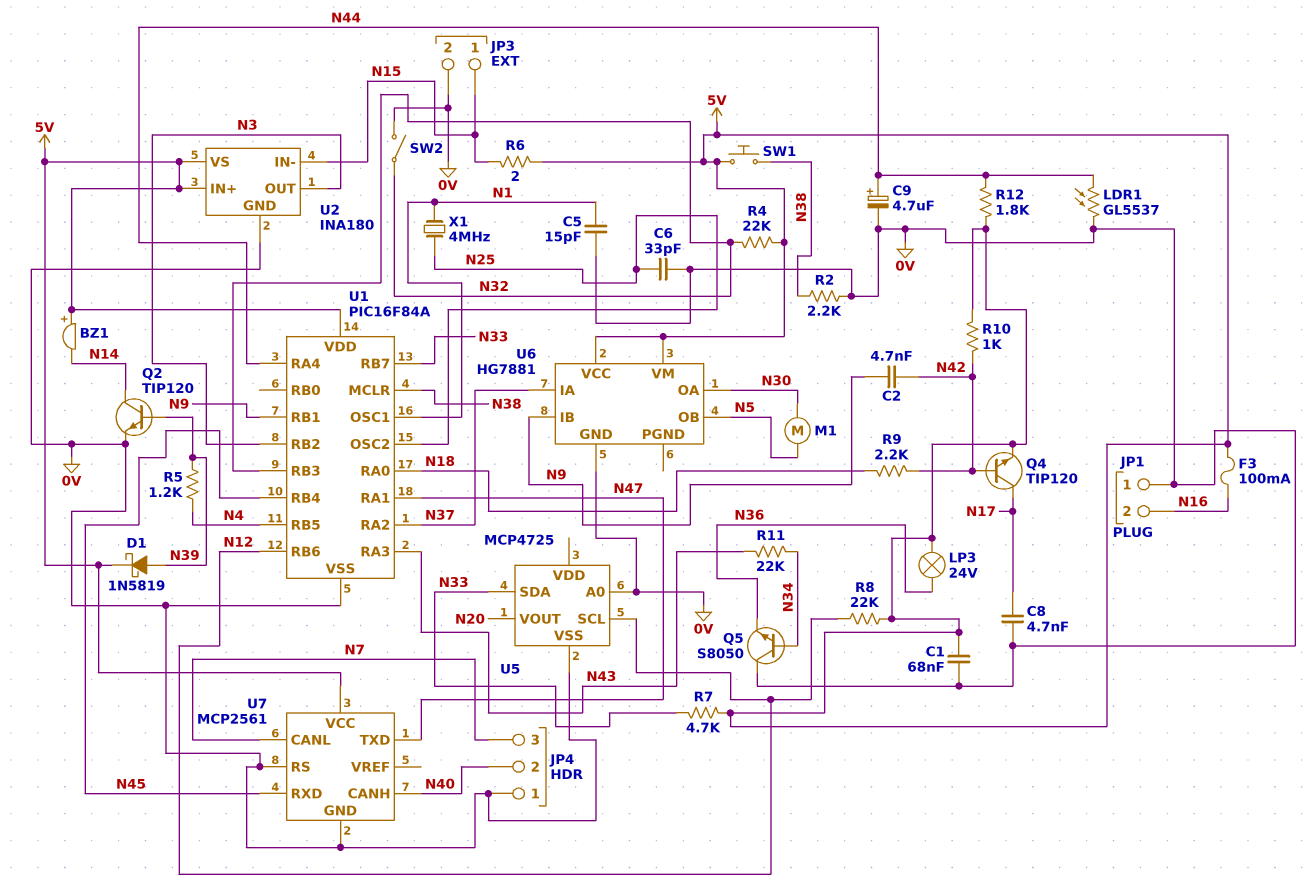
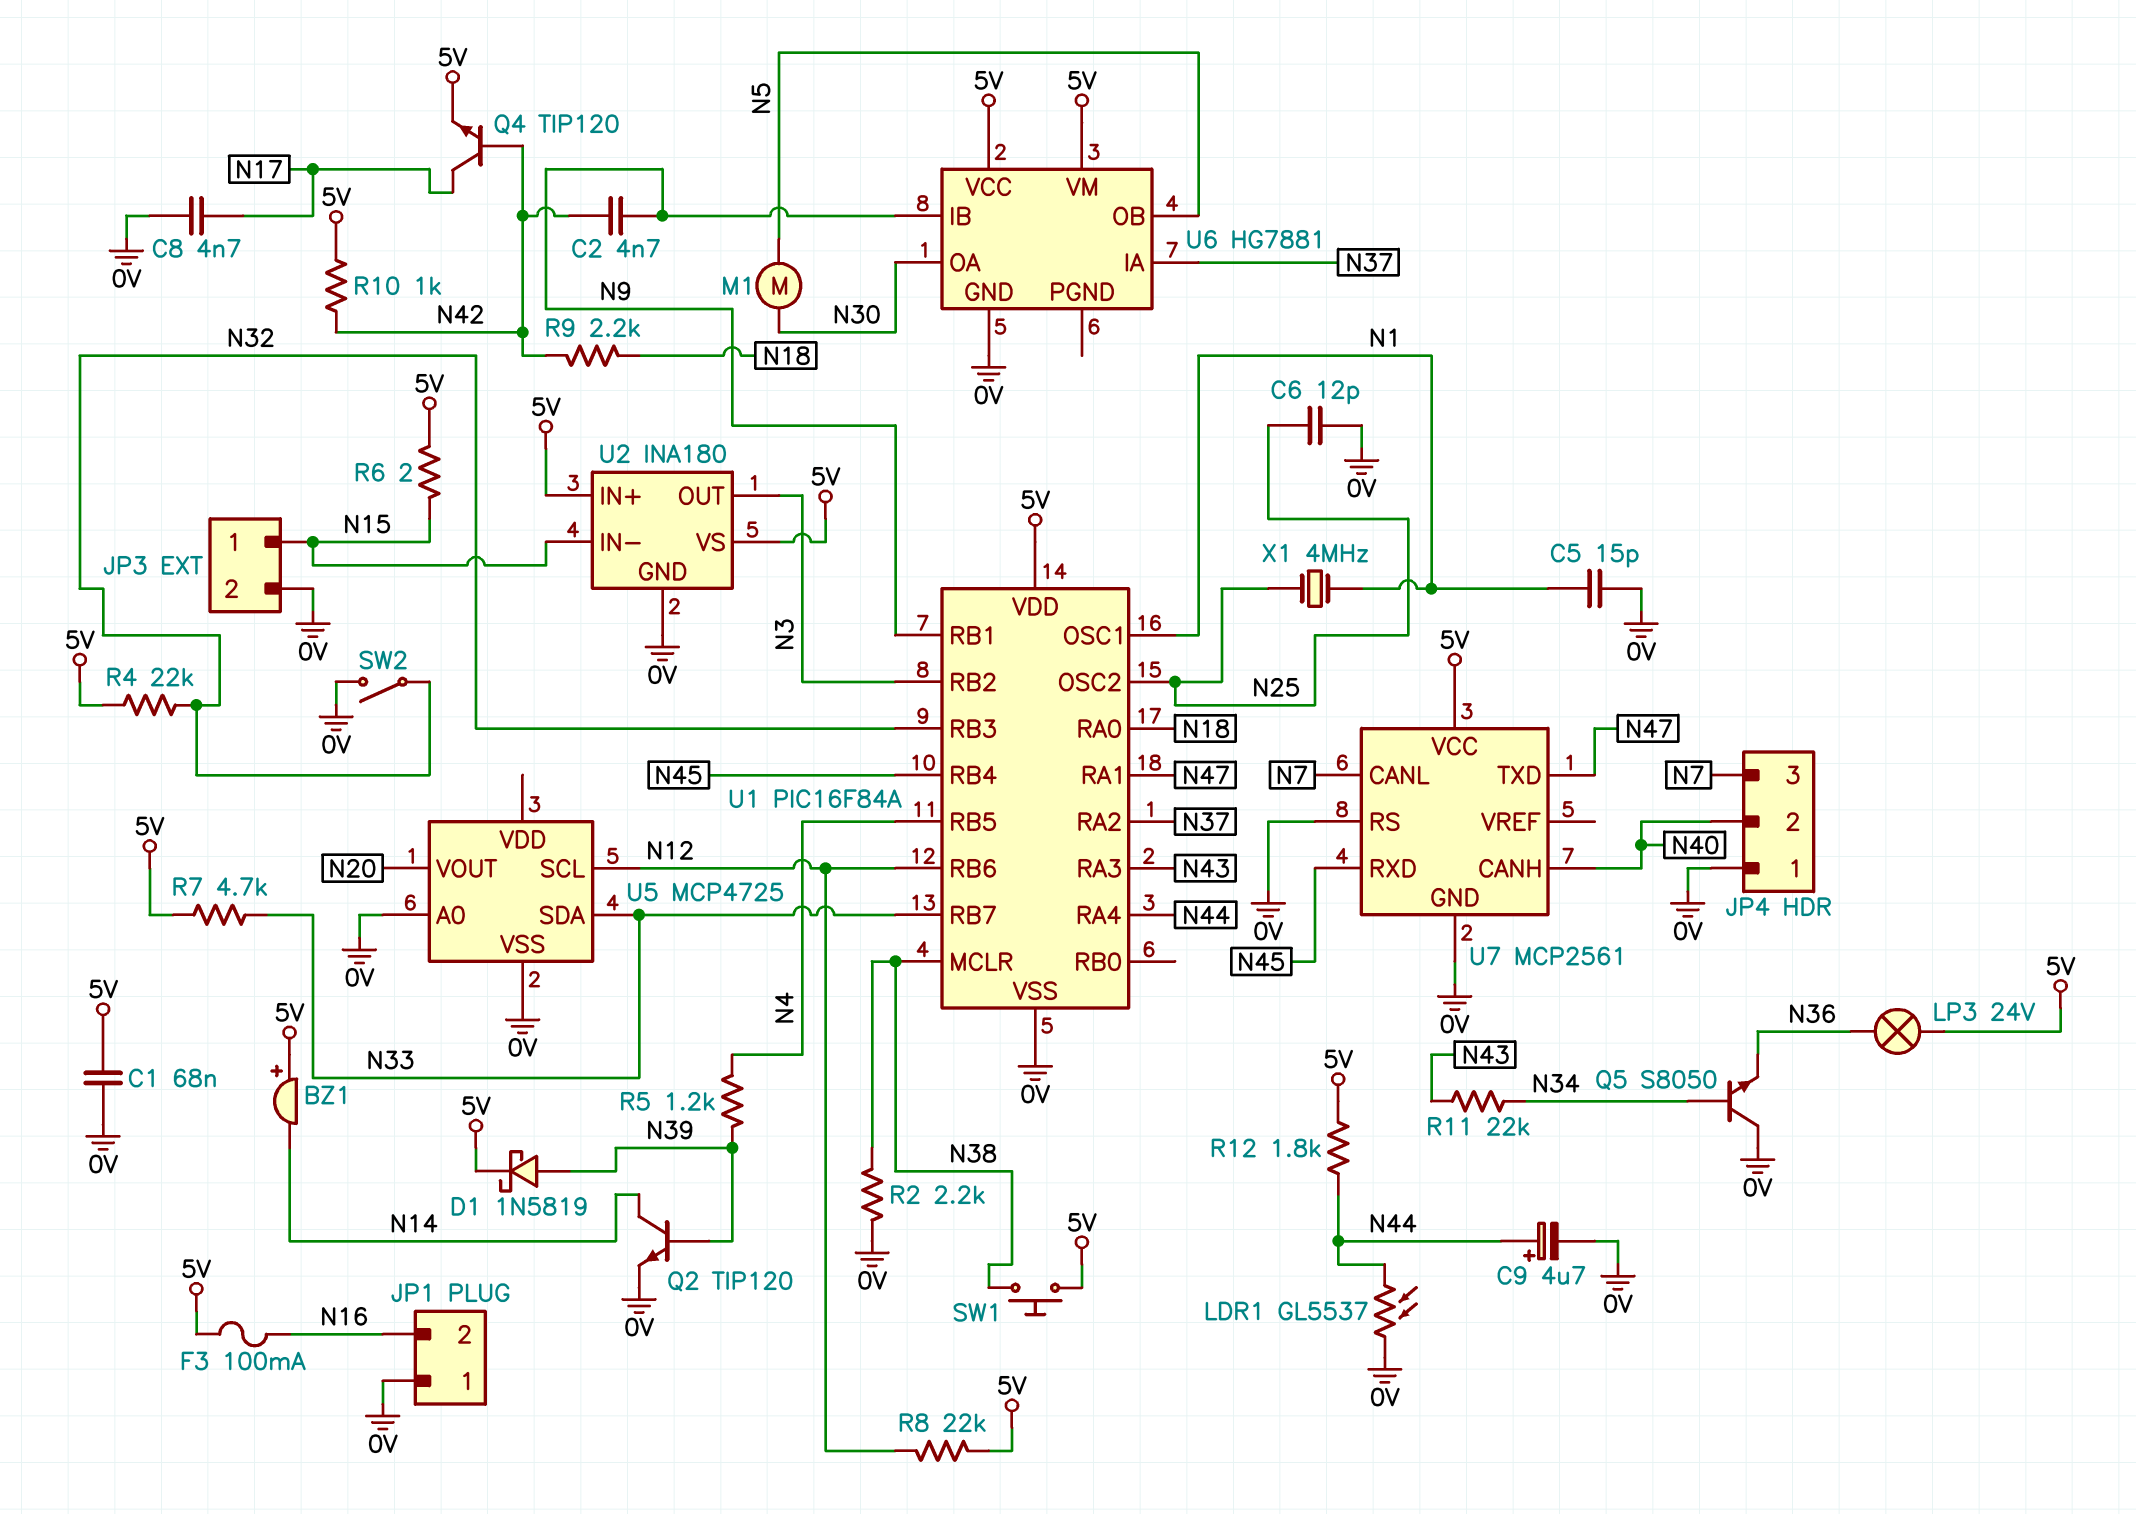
C6: 33pF (0V, N25) -> 12pF (0V, N25)

